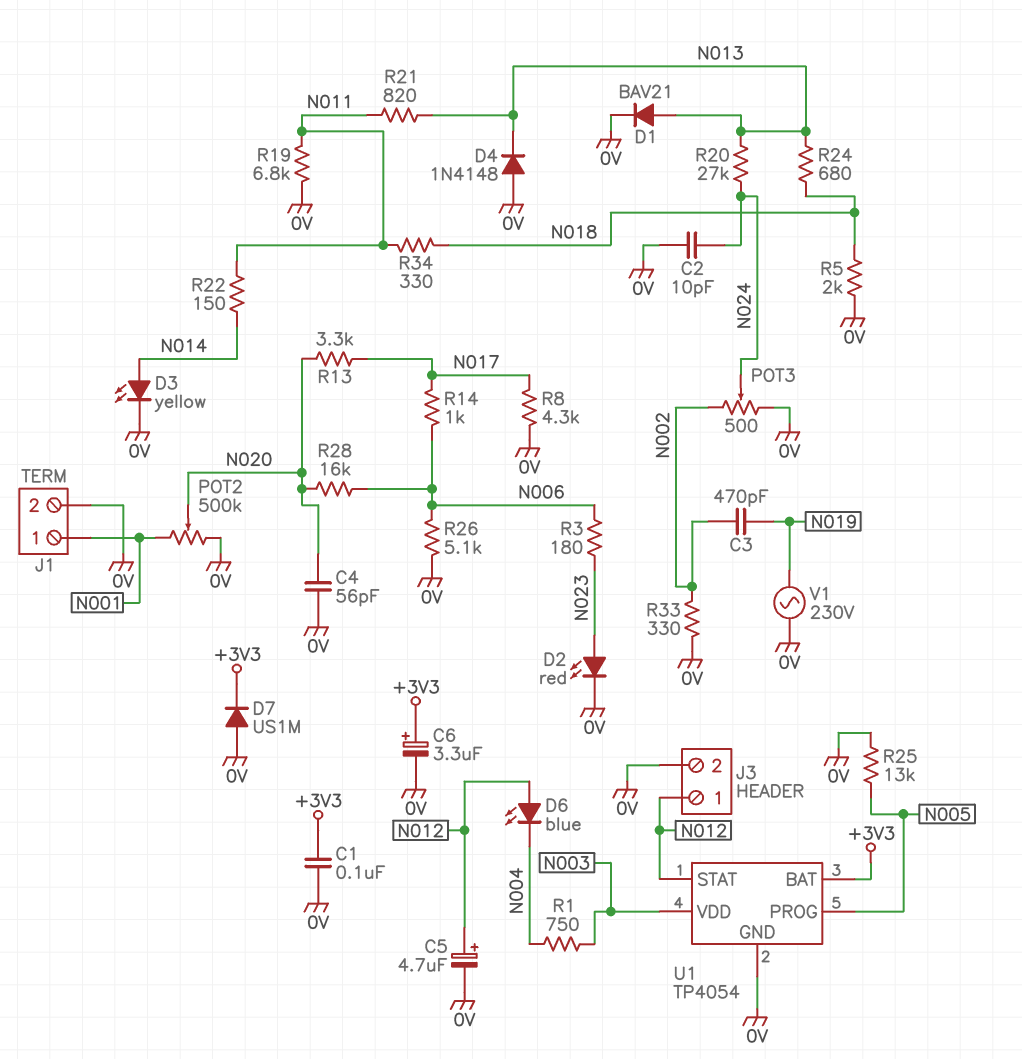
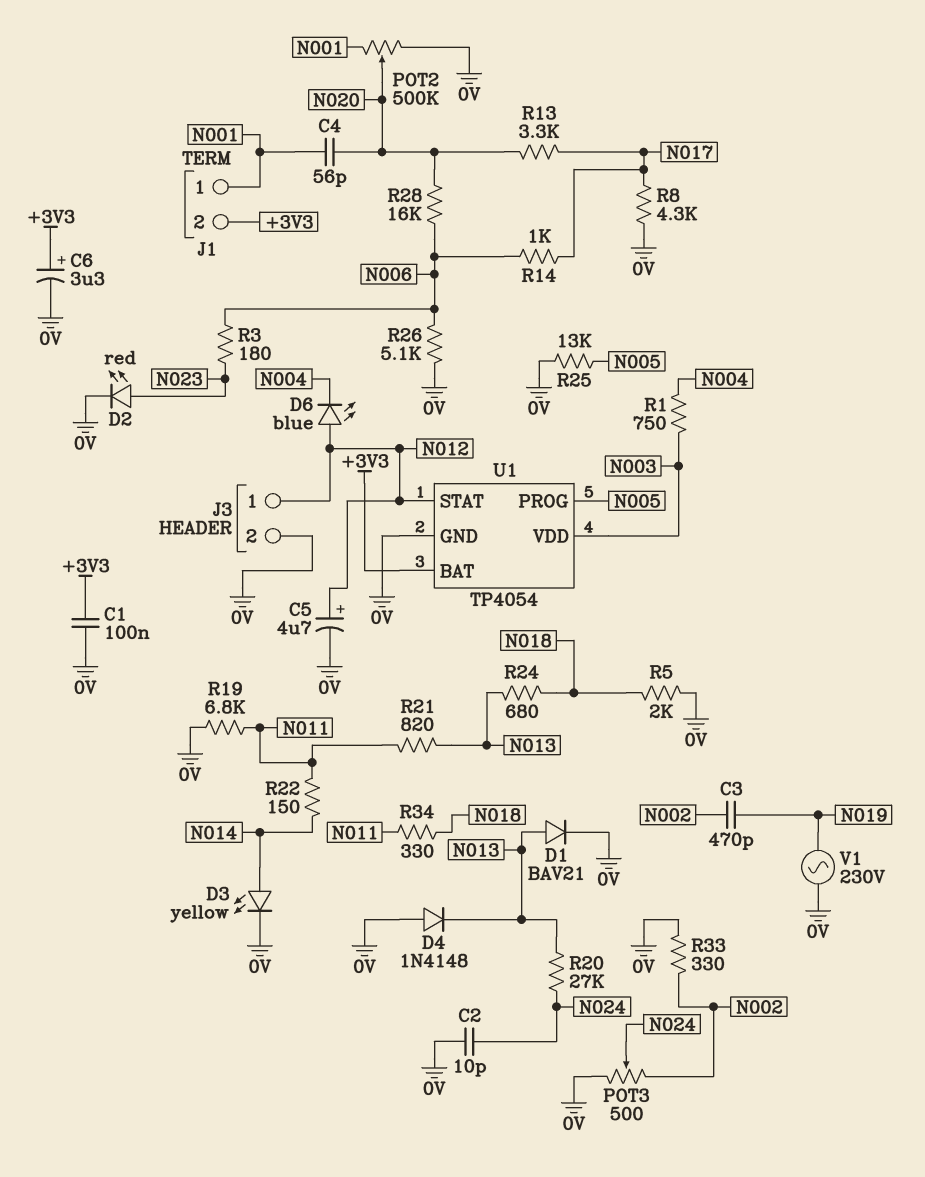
C4: 56pF (0V, N020) -> 56pF (N001, N020)
D7: diode US1M (A 0V, K +3V3) -> none
J1 pin 2: 0V -> +3V3

